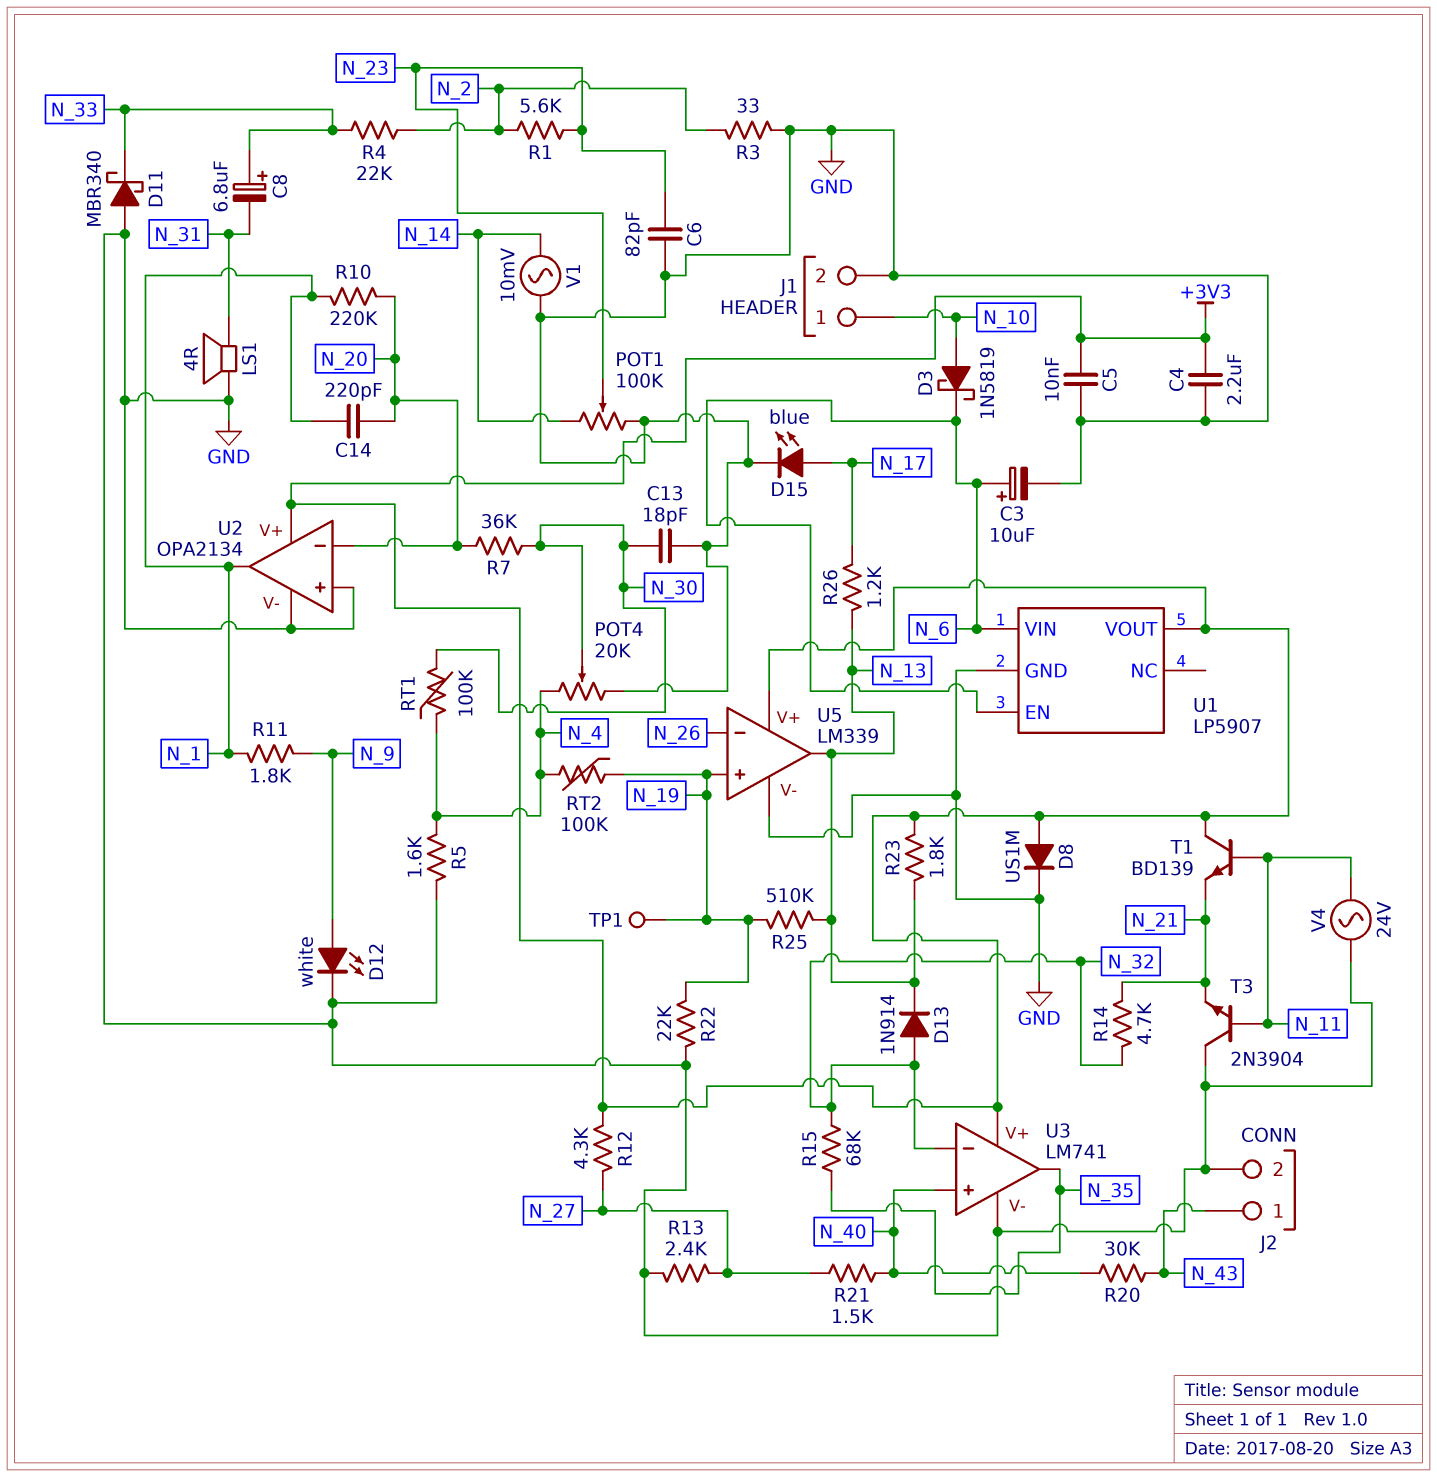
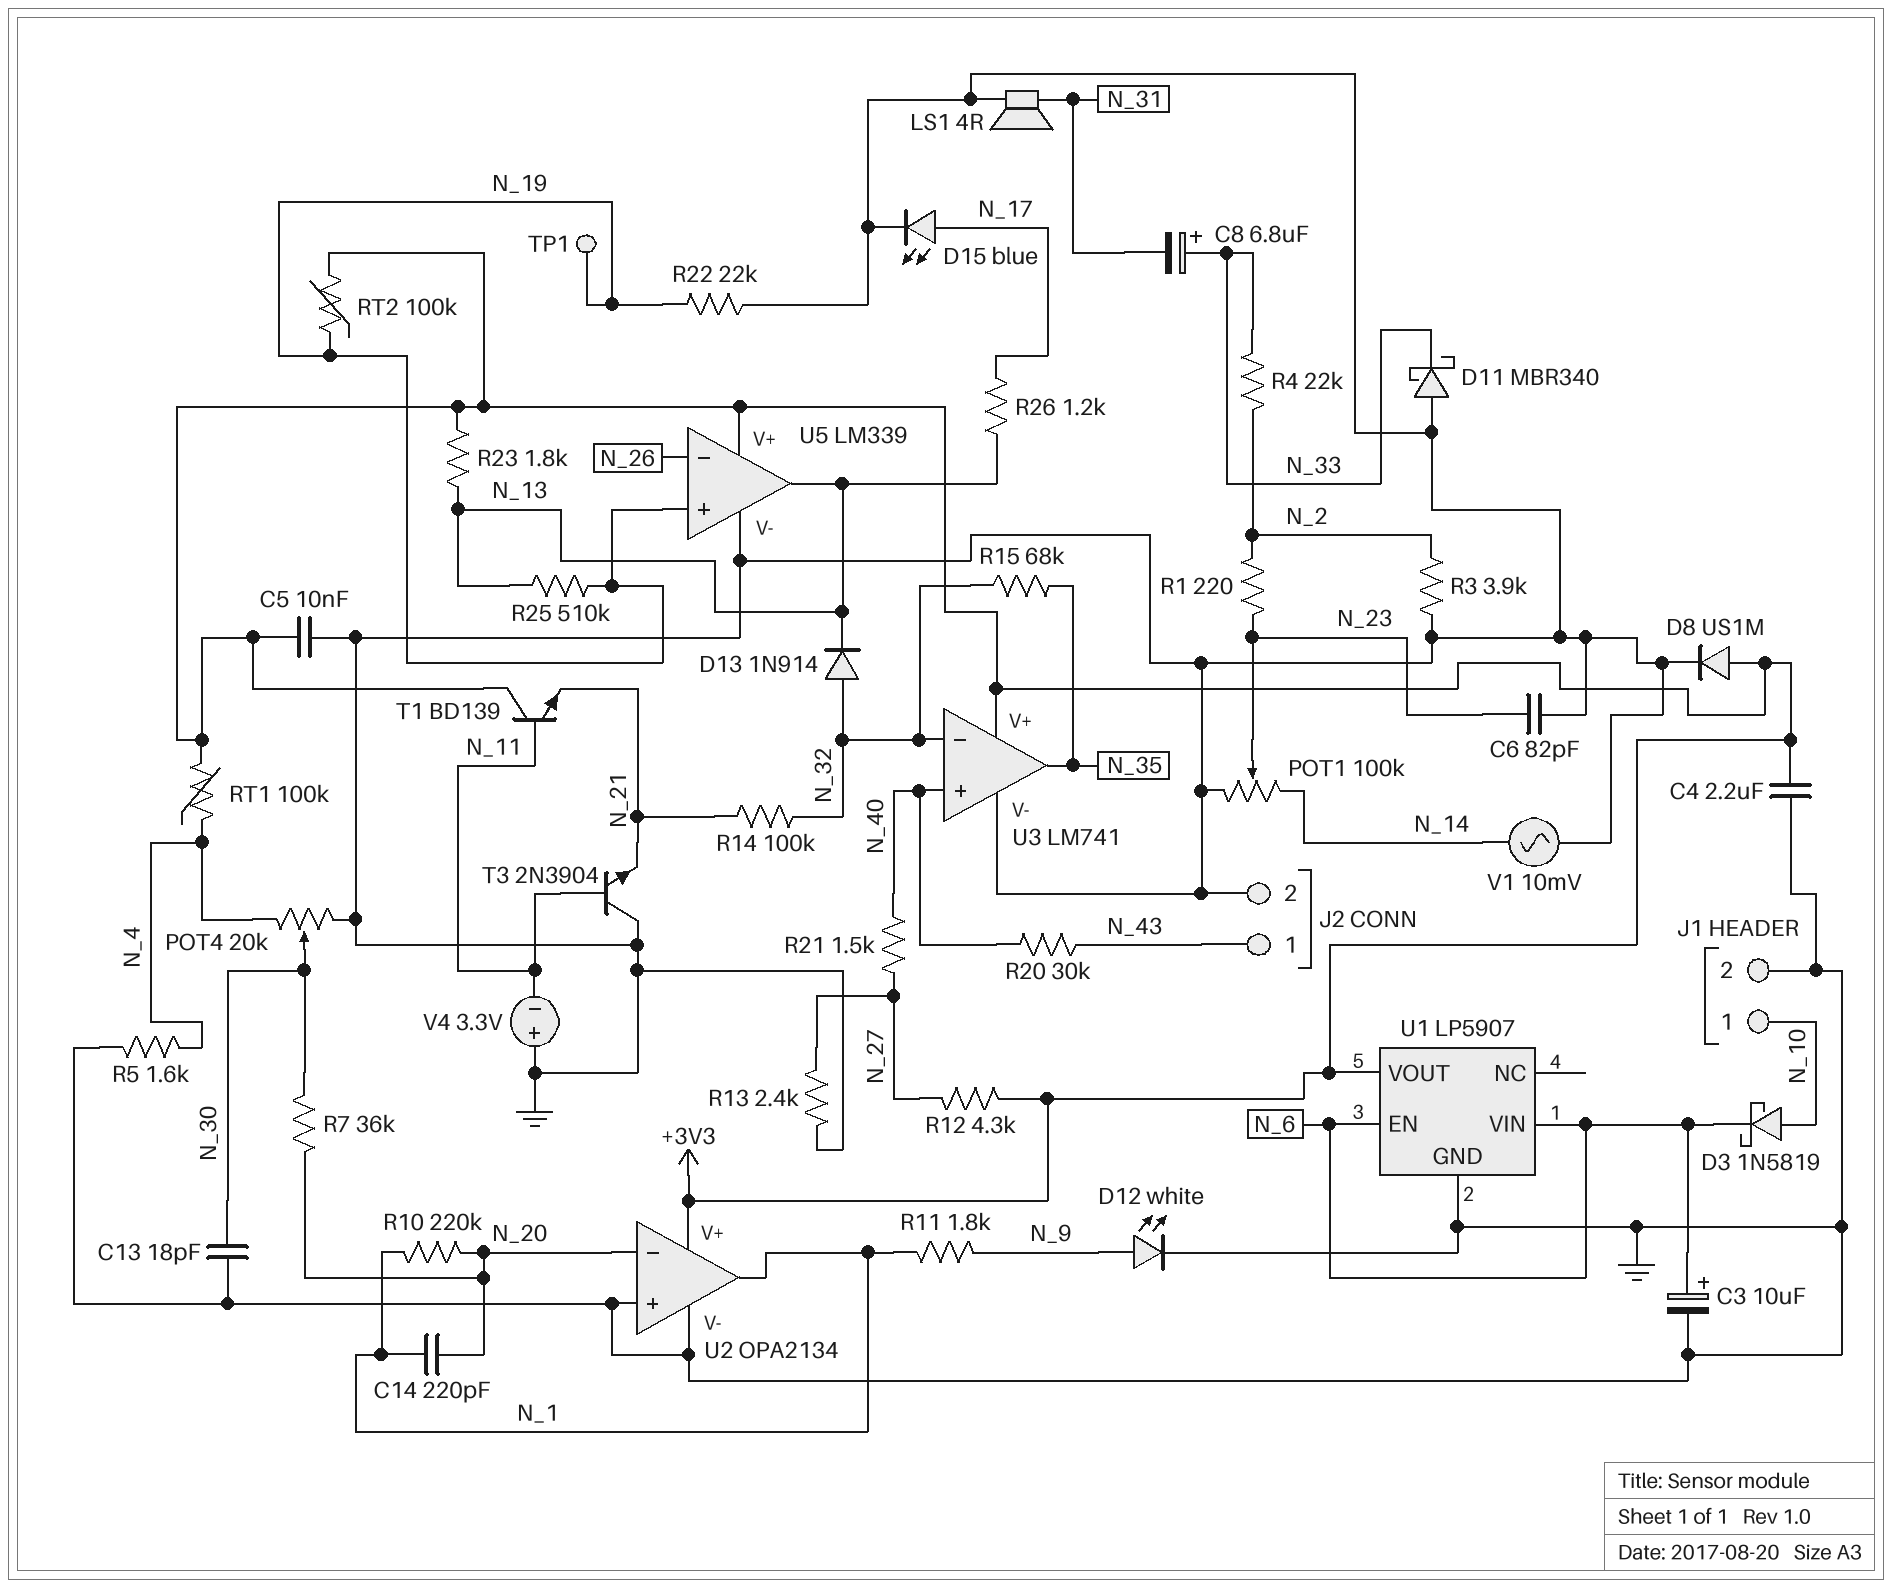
R1: 5.6k (N_2, N_23) -> 220 (N_2, N_23)
R3: 33 (GND, N_2) -> 3.9k (GND, N_2)
R14: 4.7k (N_21, N_32) -> 100k (N_21, N_32)
RT1: 100k (N_4, N_30) -> 100k (+3V3, N_4)
RT2: 100k (N_4, N_19) -> 100k (+3V3, N_19)
V4: AC 24V (GND, N_11) -> 3.3V (plus GND, minus N_11)

